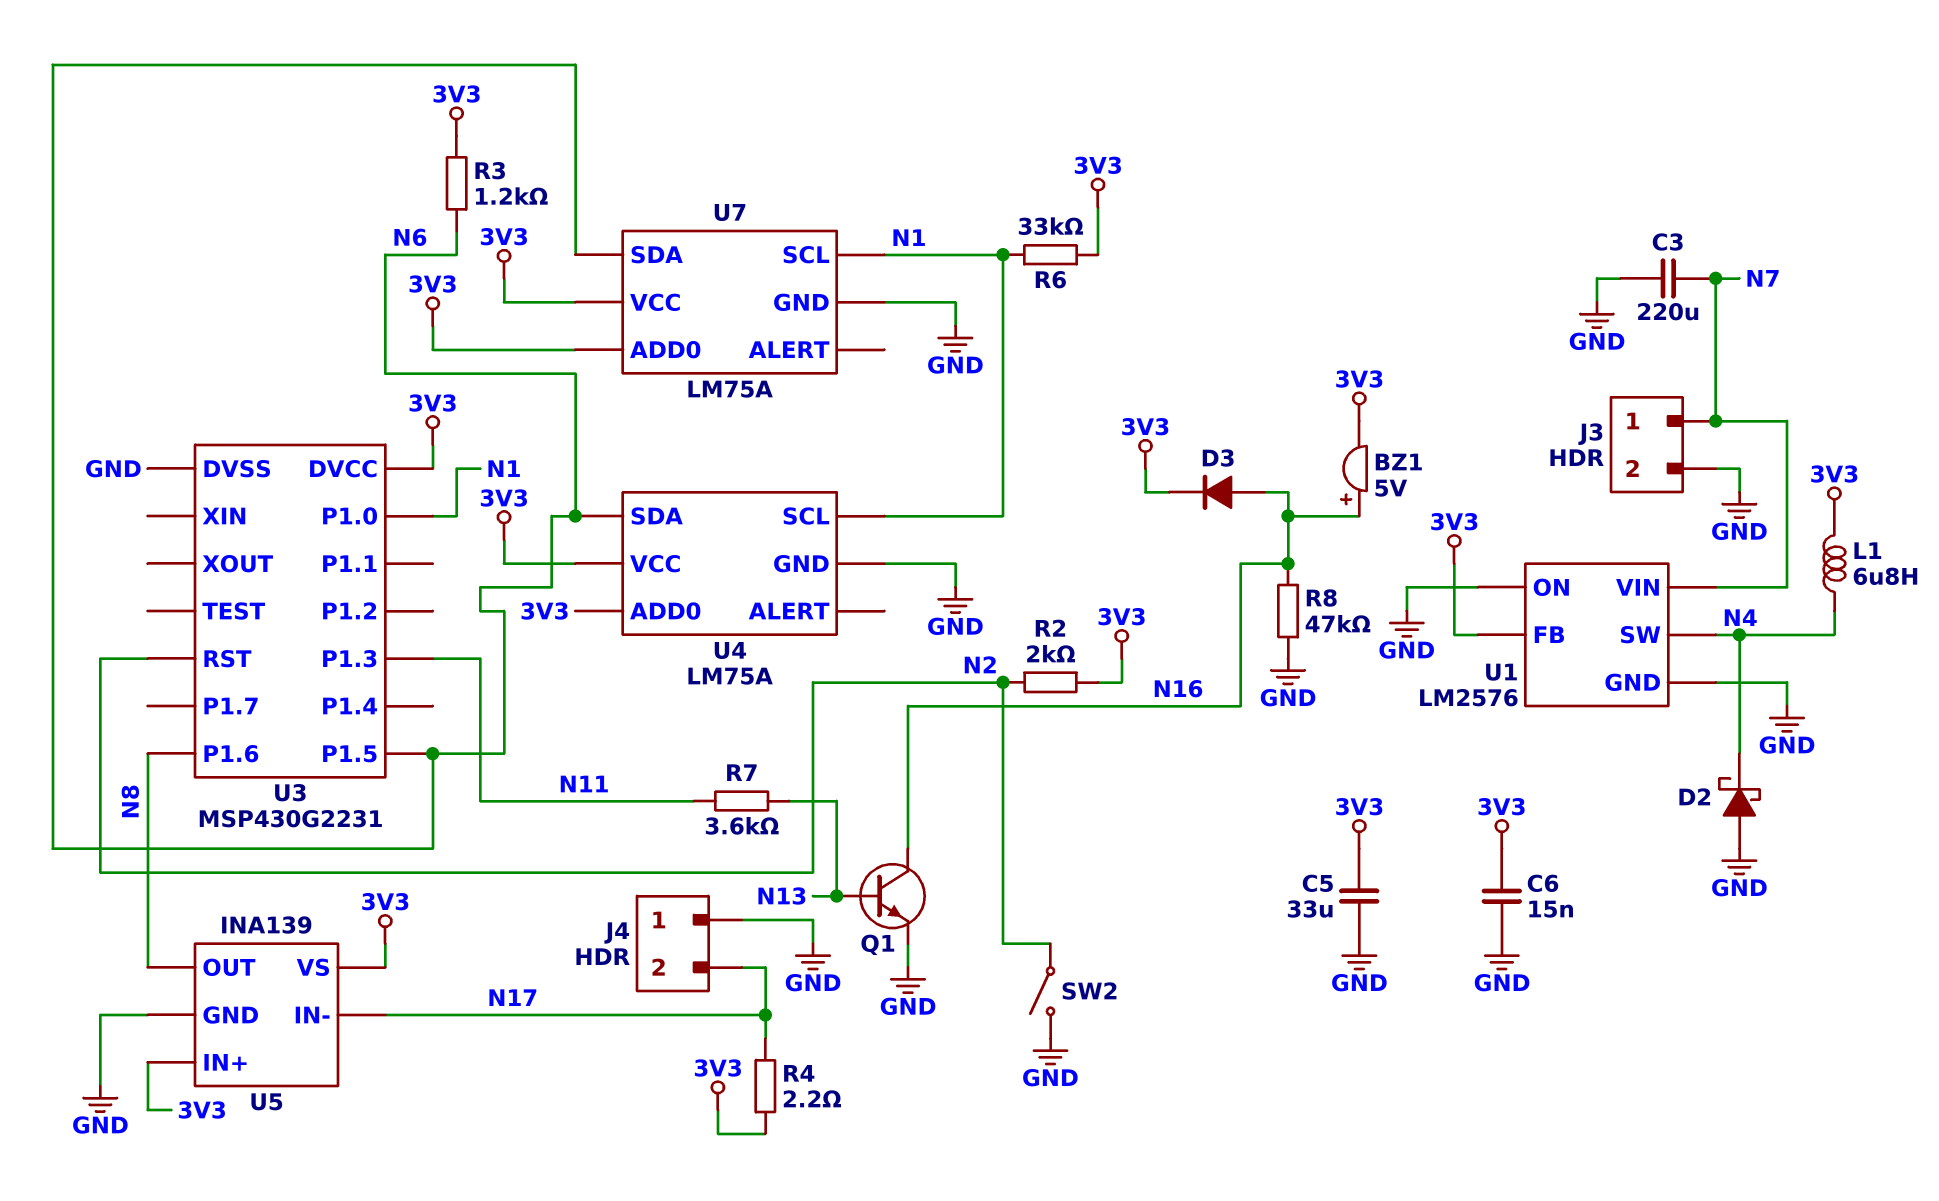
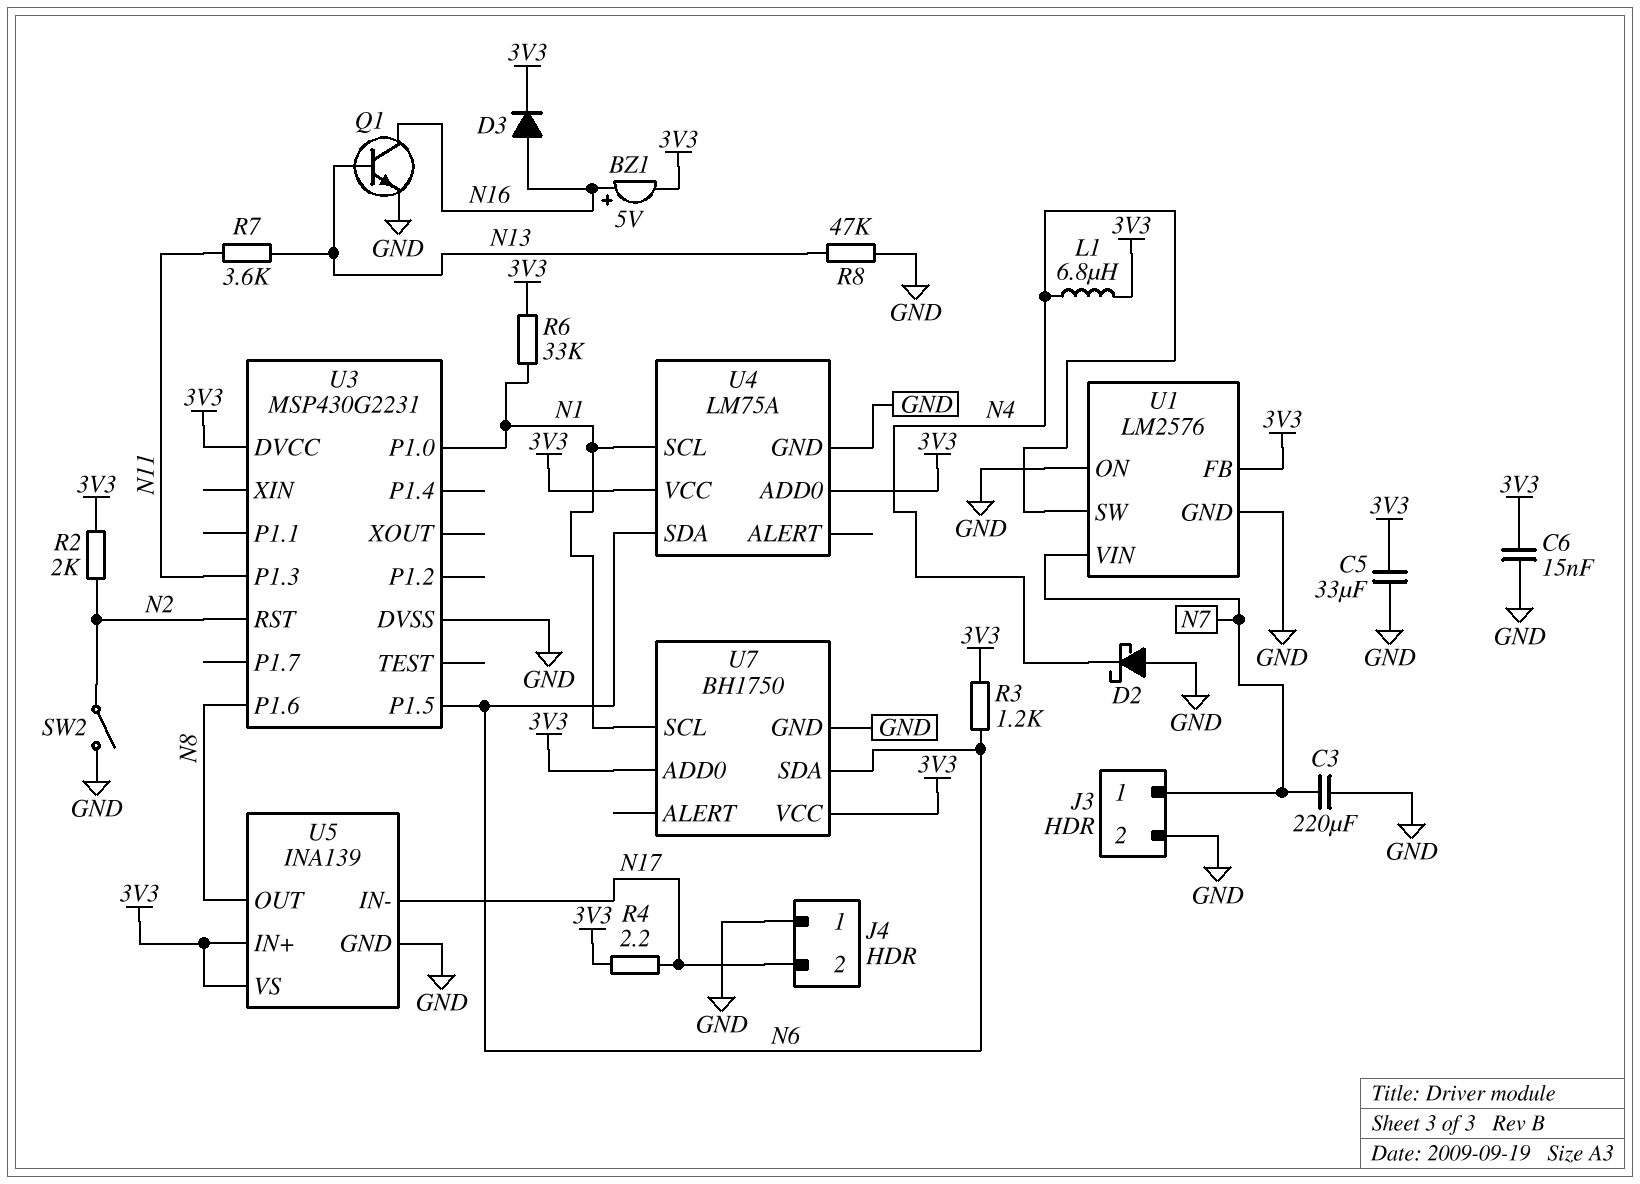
R8: 47k (GND, N16) -> 47k (GND, N13)
U7: LM75A -> BH1750

